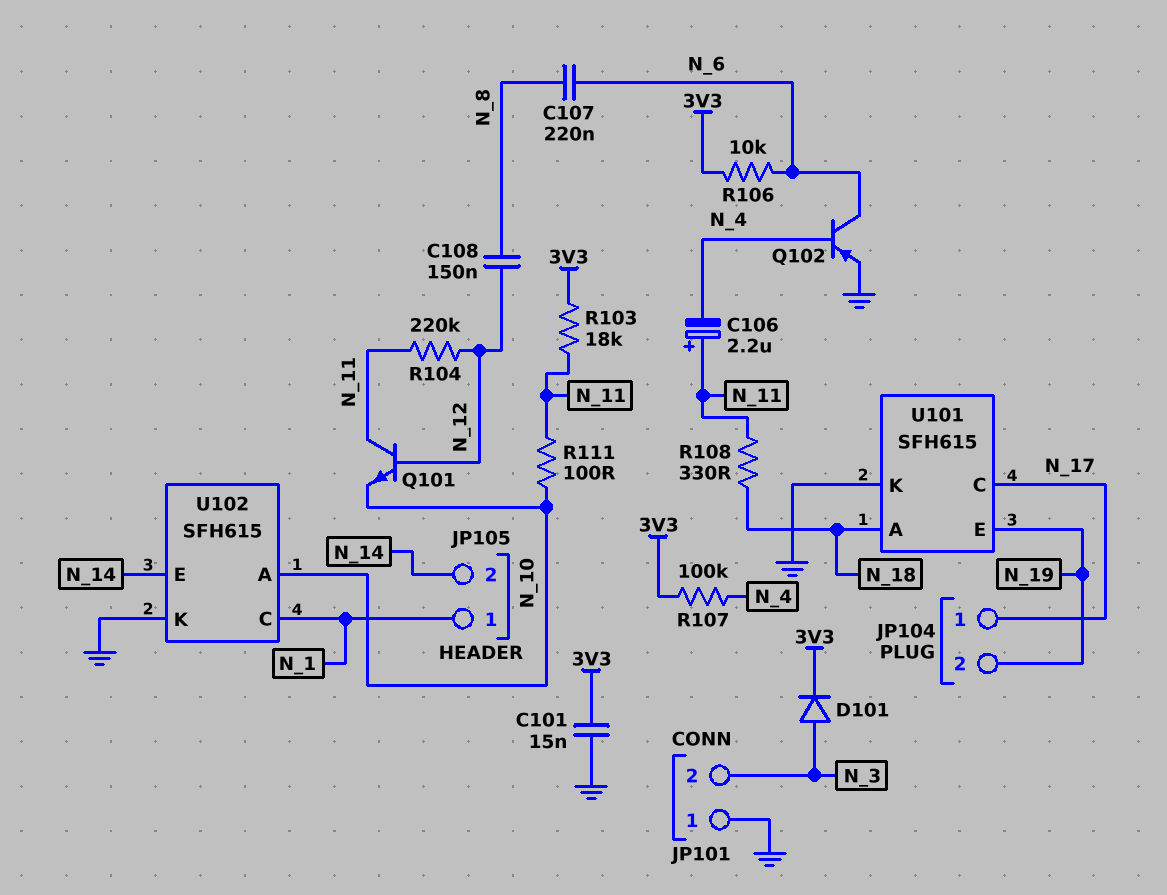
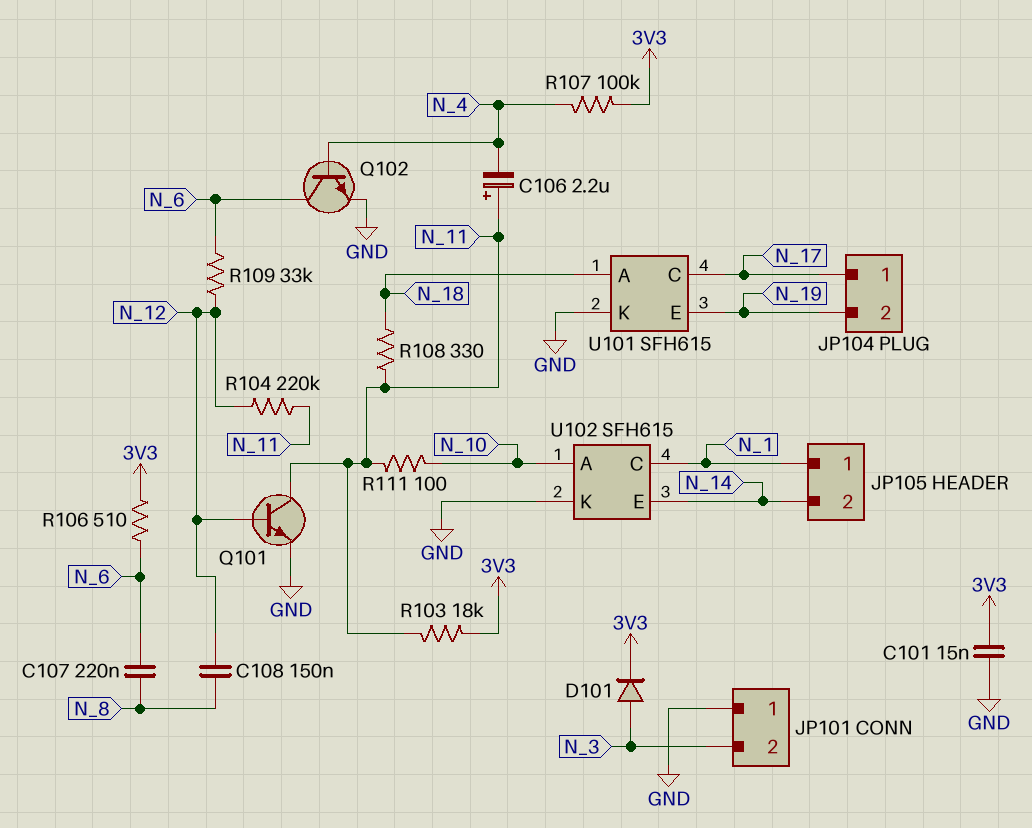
Q101: NPN (B N_12, C N_11, E N_10) -> NPN (B N_12, C N_11, E GND)
Q102: PNP (B N_4, C N_6, E GND) -> NPN (B N_4, C N_6, E GND)
R106: 10k (3V3, N_6) -> 510 (3V3, N_6)
R109: none -> 33k (N_6, N_12)

